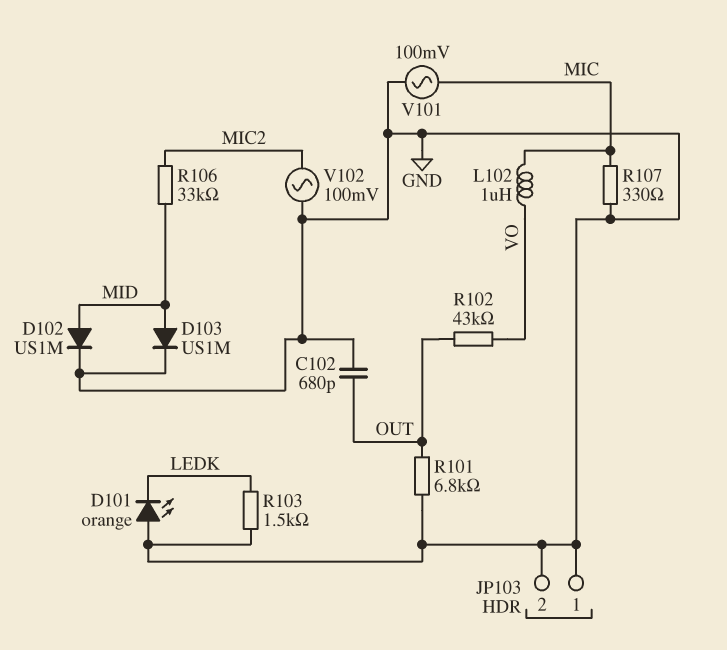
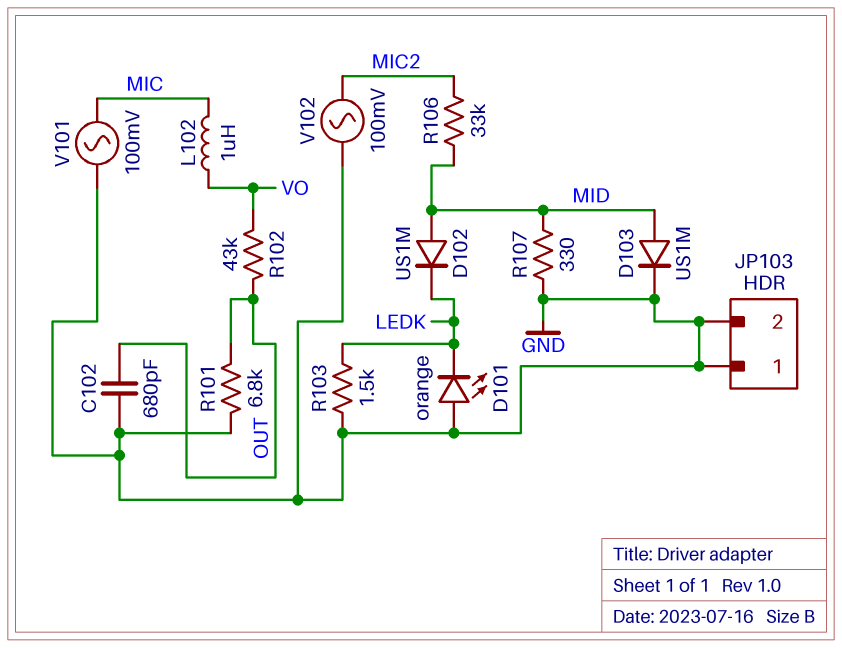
D102: diode US1M (A MID, K GND) -> diode US1M (A MID, K LEDK)
R107: 330 (GND, MIC) -> 330 (GND, MID)

